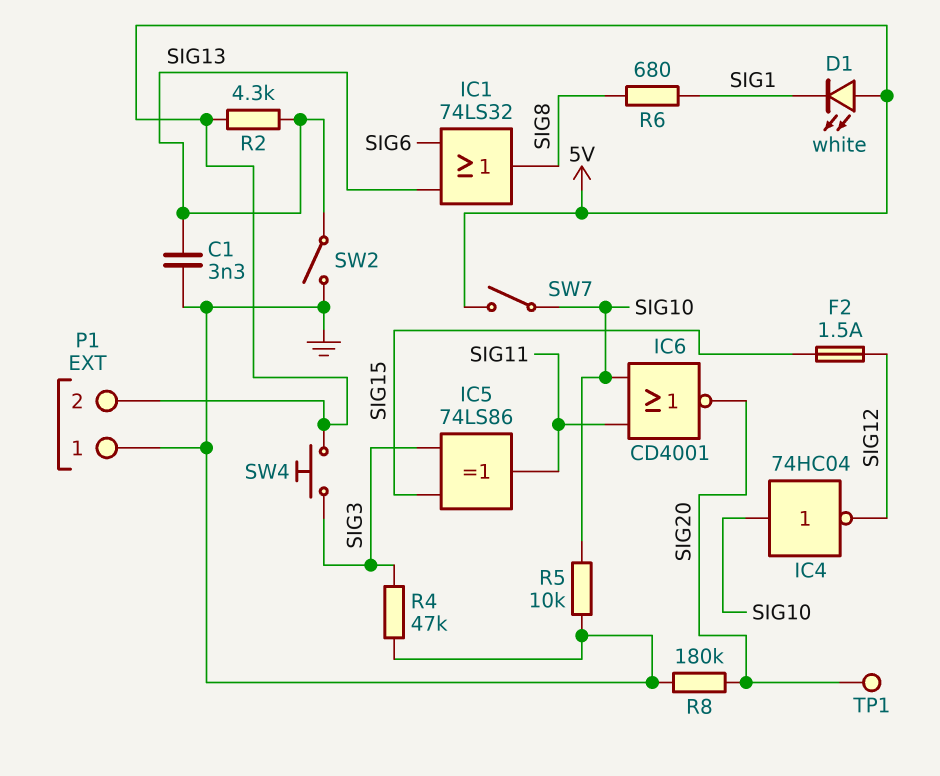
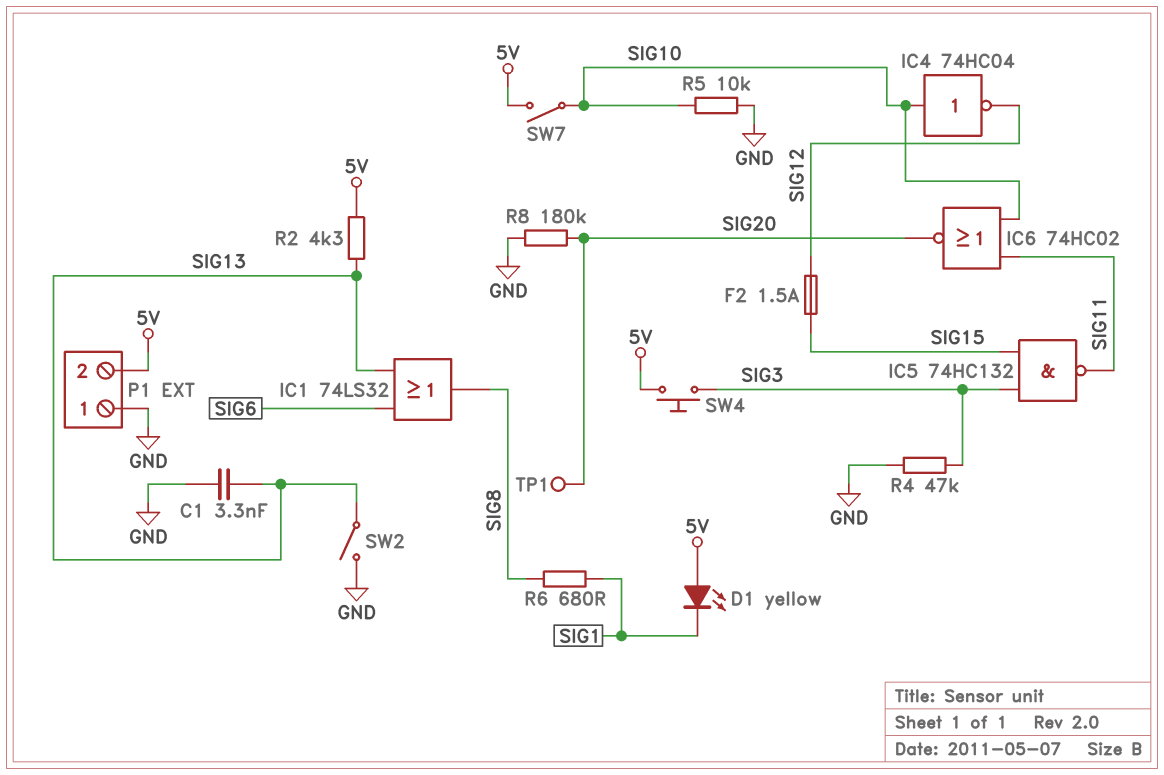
D1: LED white (A 5V, K SIG1) -> LED yellow (A 5V, K SIG1)
IC5: XOR 74LS86 (in SIG3, in SIG15, out SIG11) -> NAND 74HC132 (in SIG3, in SIG15, out SIG11)
IC6: NOR CD4001 (in SIG10, in SIG11, out SIG20) -> NOR 74HC02 (in SIG10, in SIG11, out SIG20)

